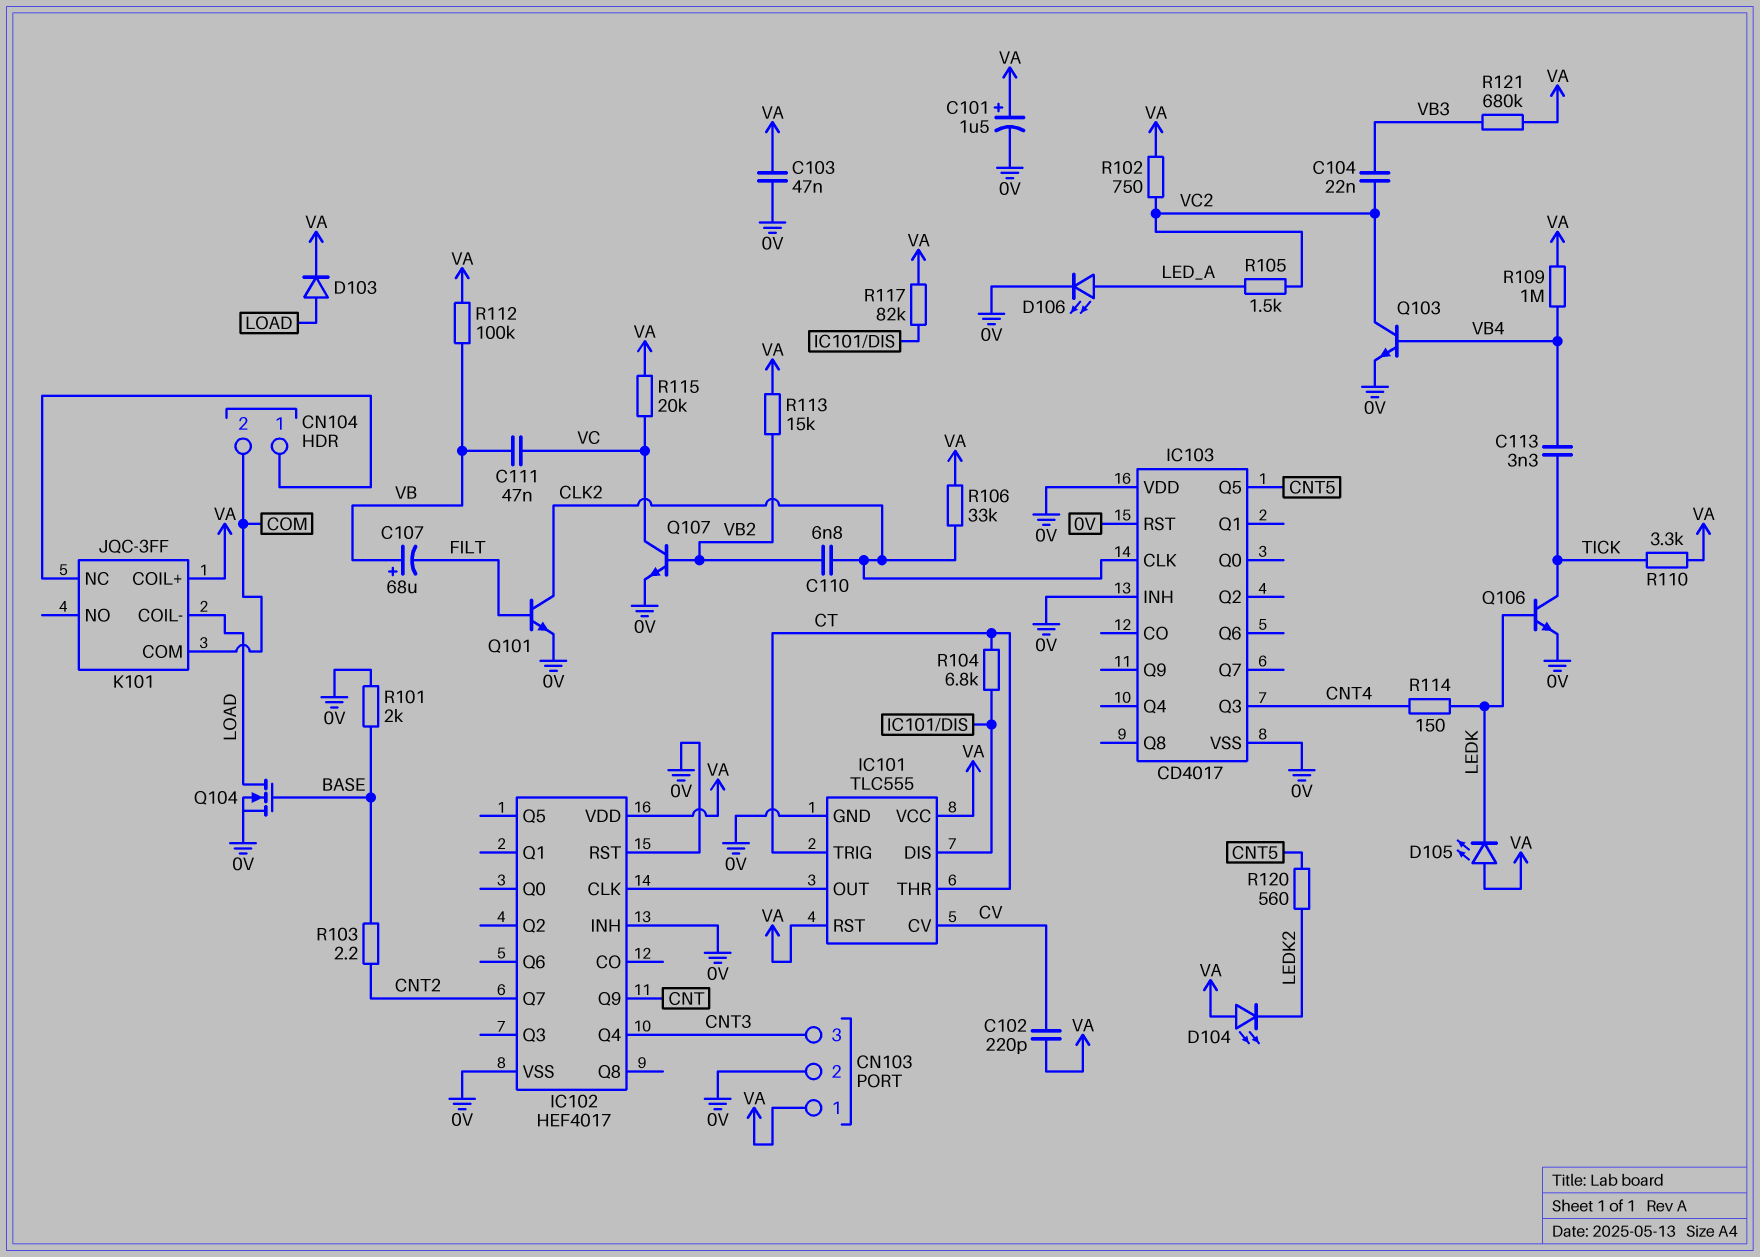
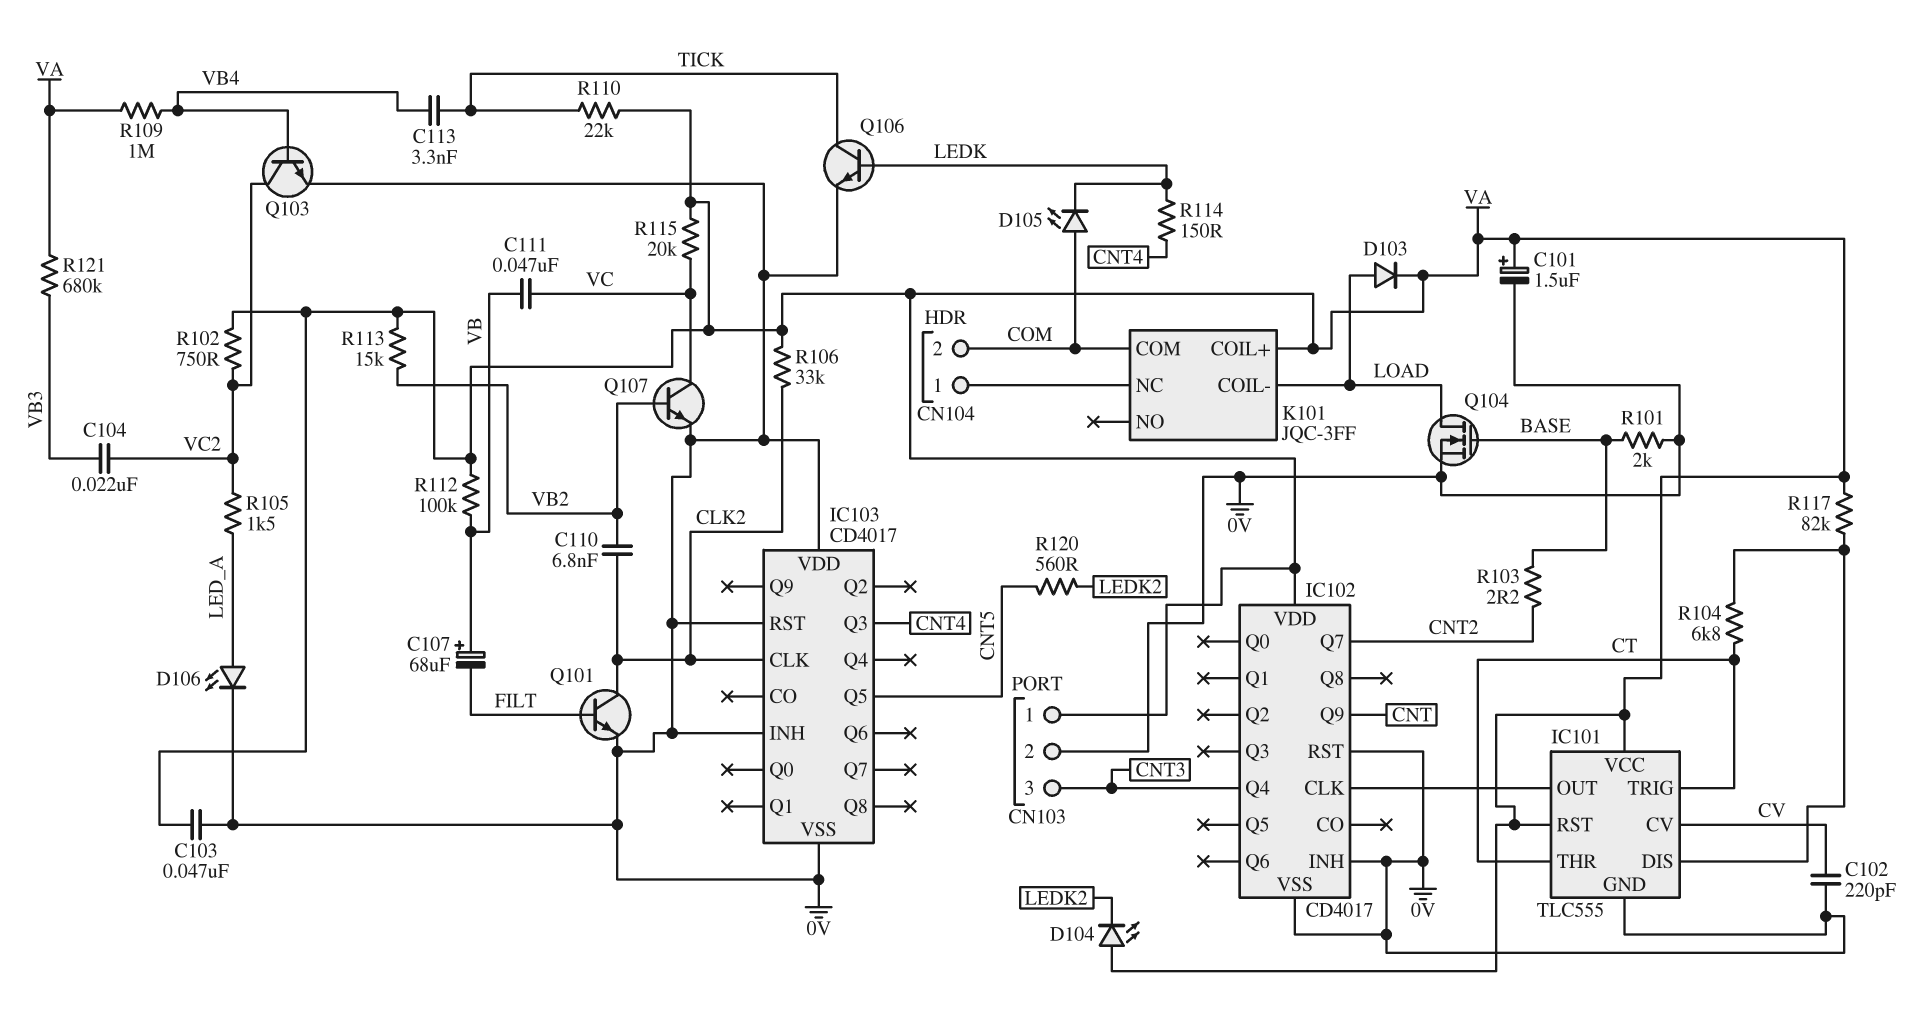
C102: 220pF (CV, VA) -> 220pF (0V, CV)
D105: LED (A VA, K LEDK) -> LED (A COM, K LEDK)
IC102: HEF4017 -> CD4017
R110: 3.3k (TICK, VA) -> 22k (TICK, VA)

